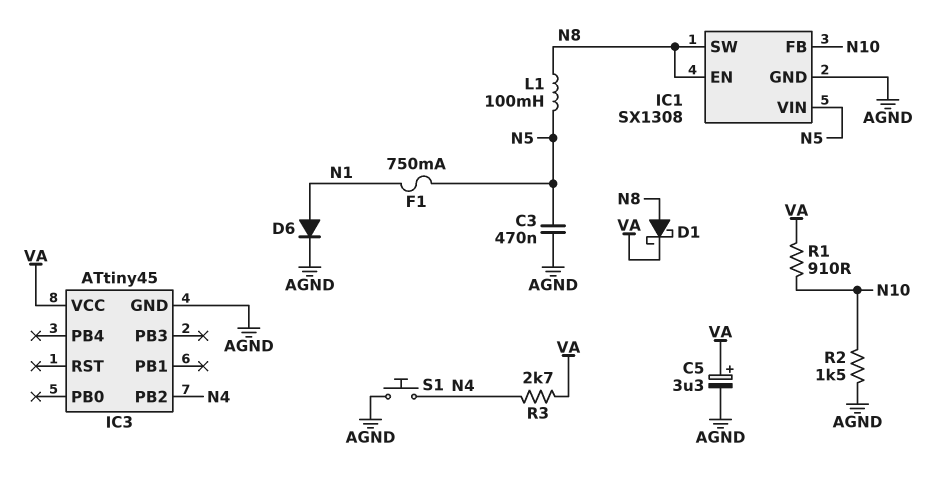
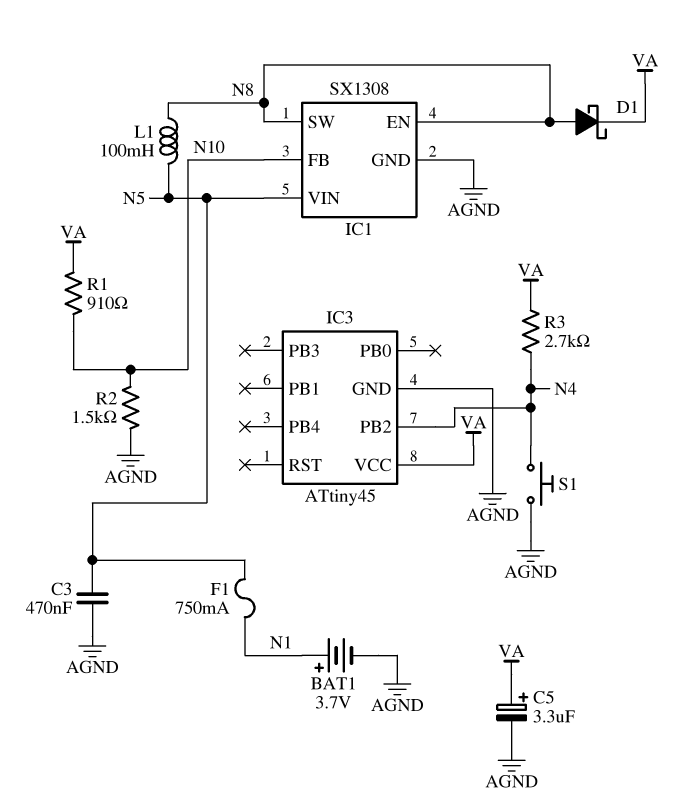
BAT1: none -> 3.7V (plus N1, minus AGND)
D6: diode (A N1, K AGND) -> none

